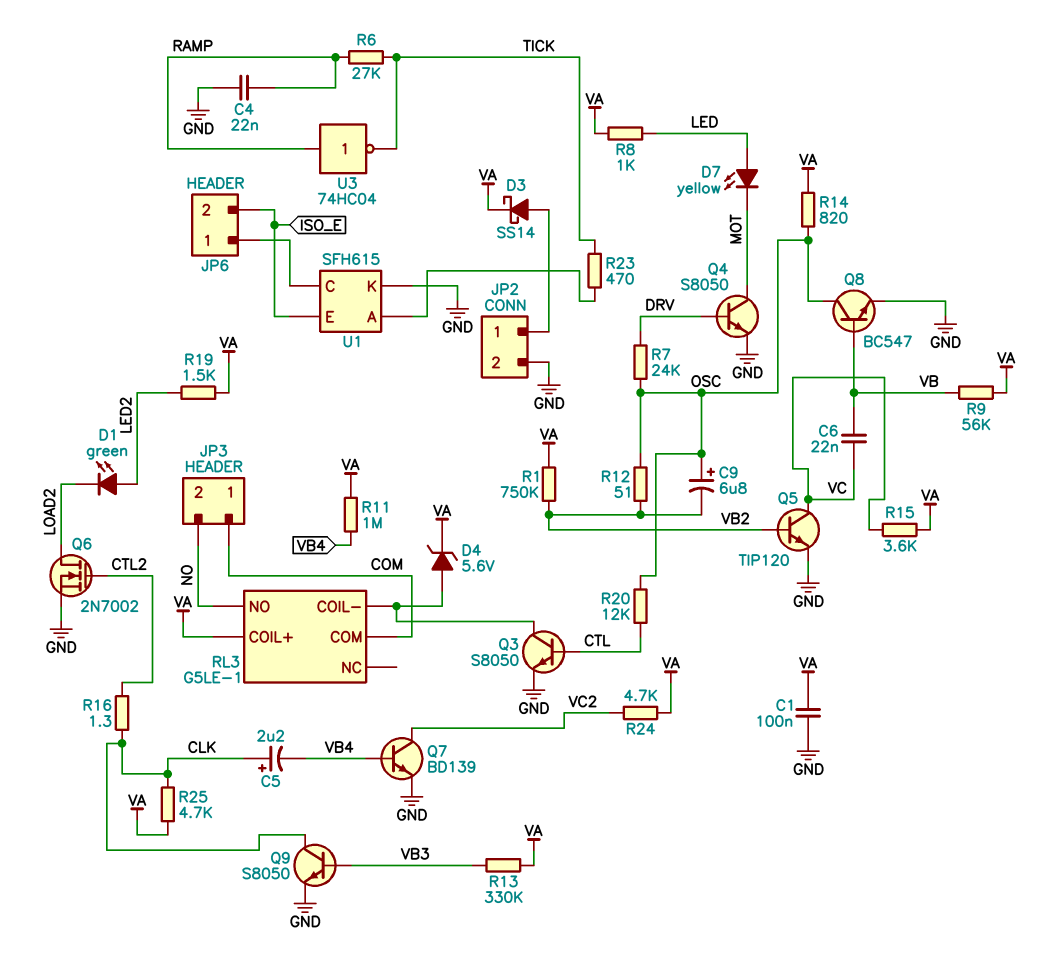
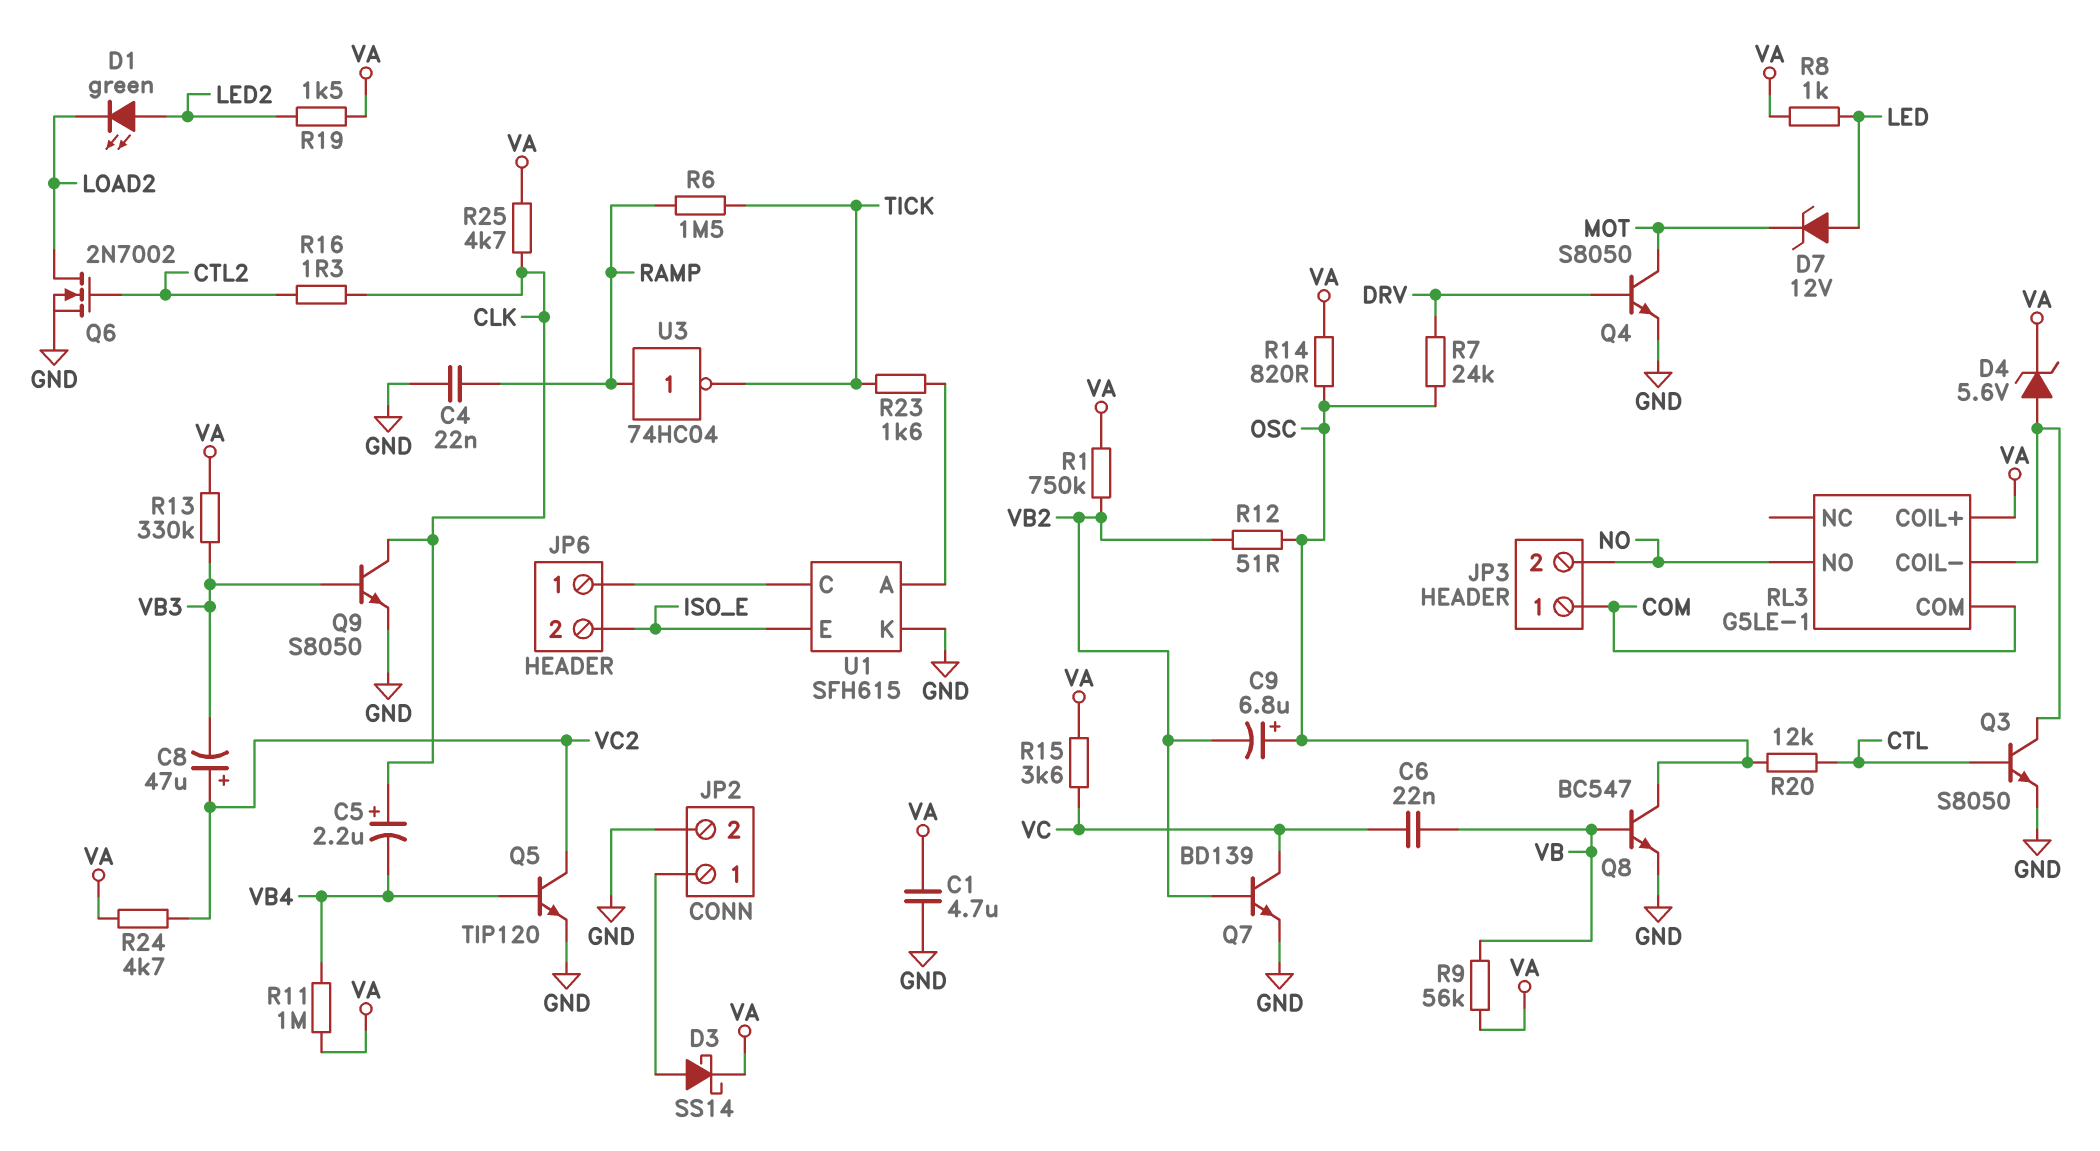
C1: 100nF (GND, VA) -> 4.7uF (GND, VA)
C8: none -> 47uF (plus VC2, minus VB3)
D7: LED yellow (A LED, K MOT) -> zener 12V (A LED, K MOT)
Q5: NPN TIP120 (B VB2, C VC, E GND) -> NPN TIP120 (B VB4, C VC2, E GND)
Q7: NPN BD139 (B VB4, C VC2, E GND) -> NPN BD139 (B VB2, C VC, E GND)
R6: 27k (RAMP, TICK) -> 1.5M (RAMP, TICK)
R23: 470 (TICK, U1/A) -> 1.6k (TICK, U1/A)

